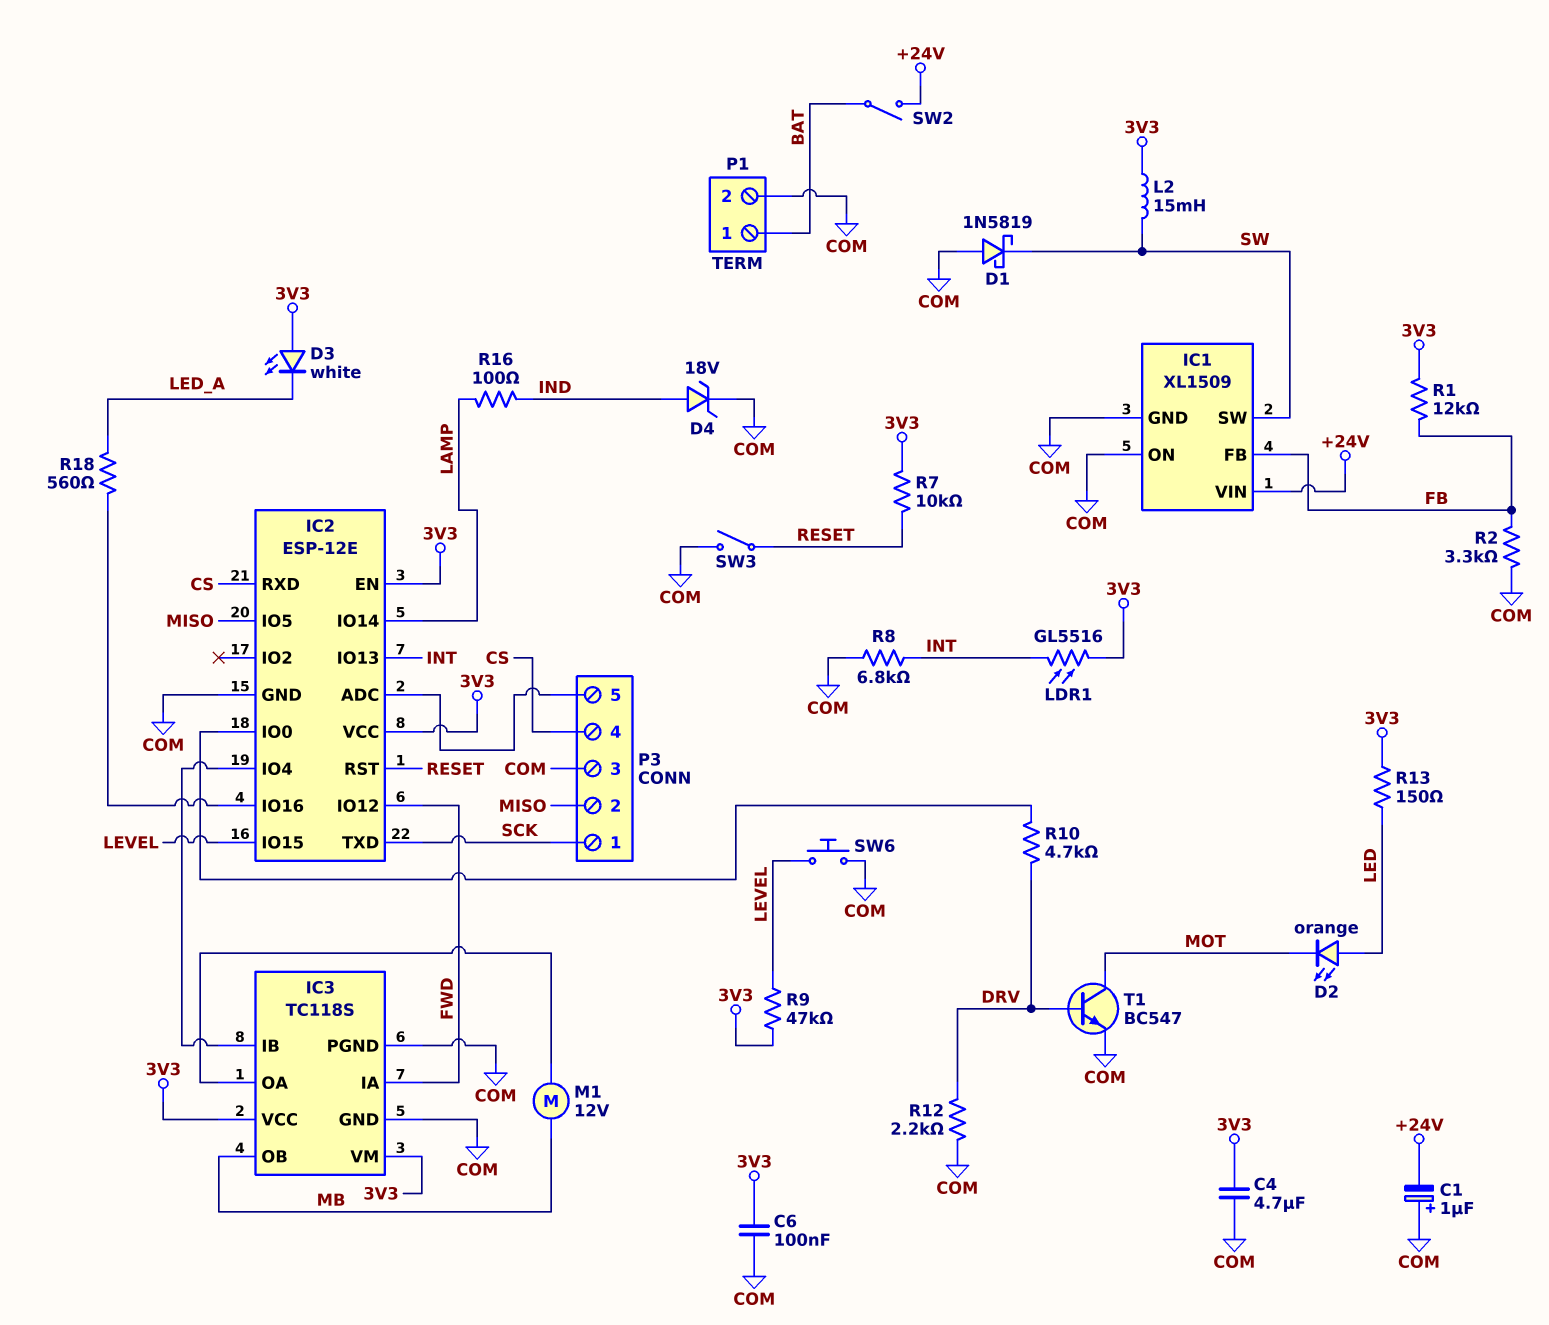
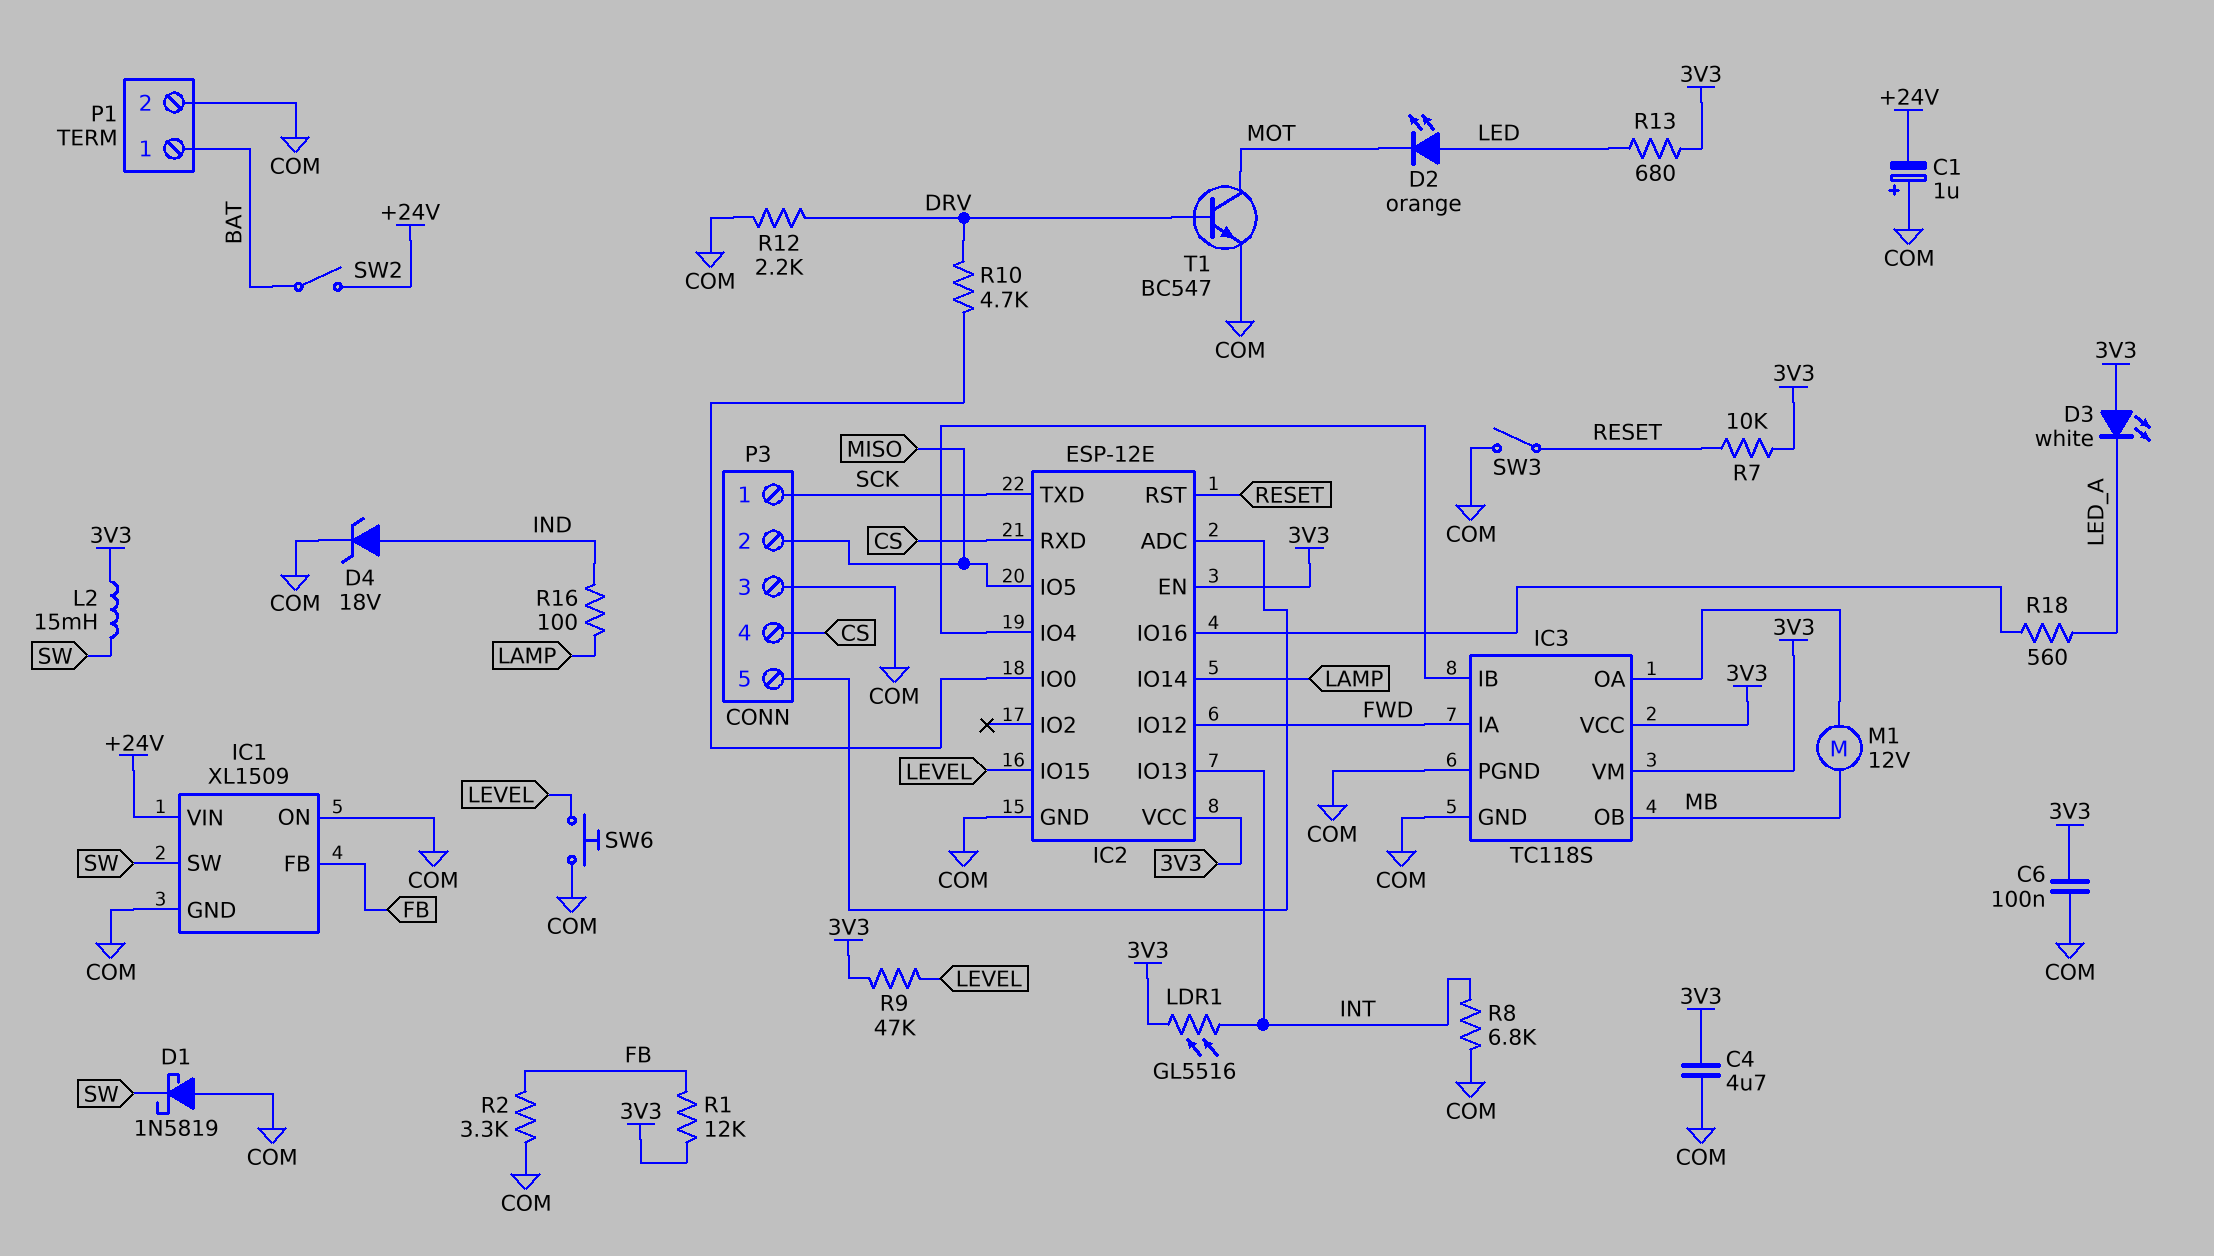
R13: 150 (3V3, LED) -> 680 (3V3, LED)

